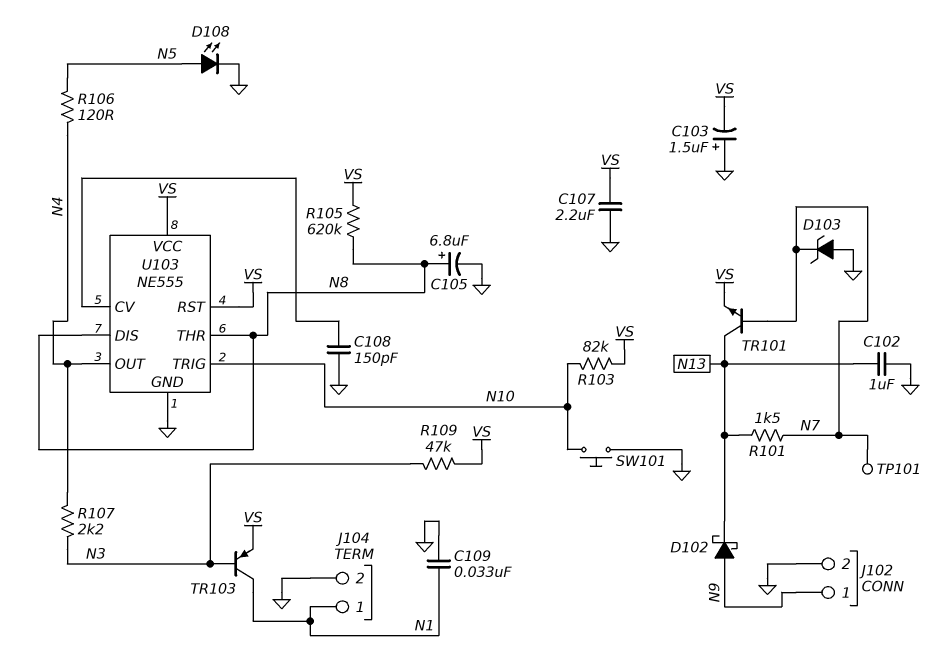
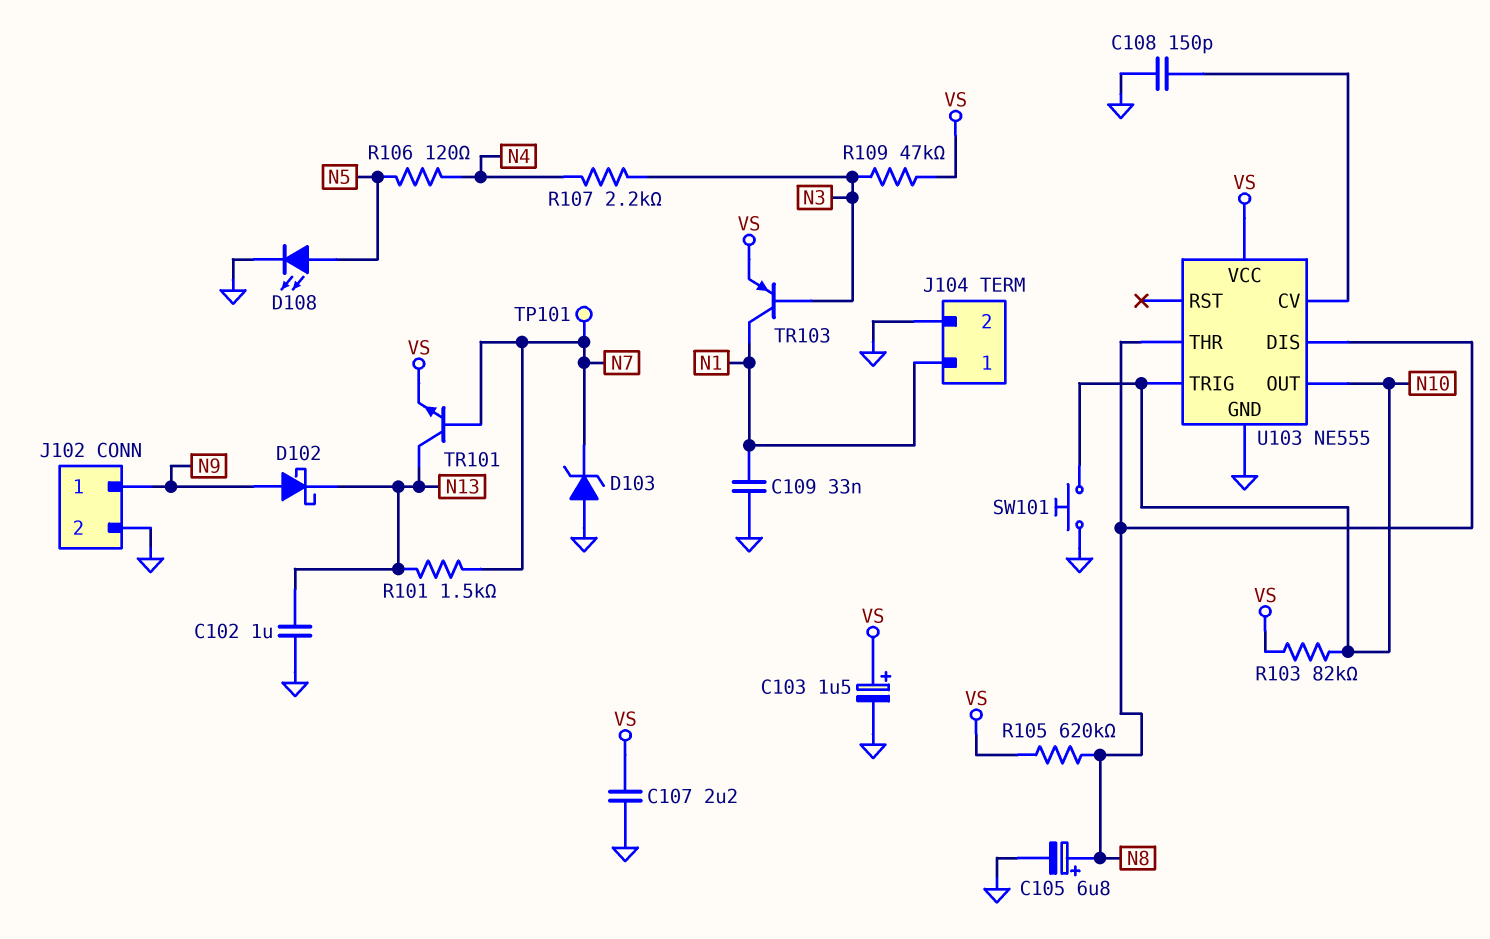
C103: 1.5uF (plus GND, minus VS) -> 1.5uF (plus VS, minus GND)
U103 pin OUT: N4 -> N10
U103 pin RST: VS -> none

